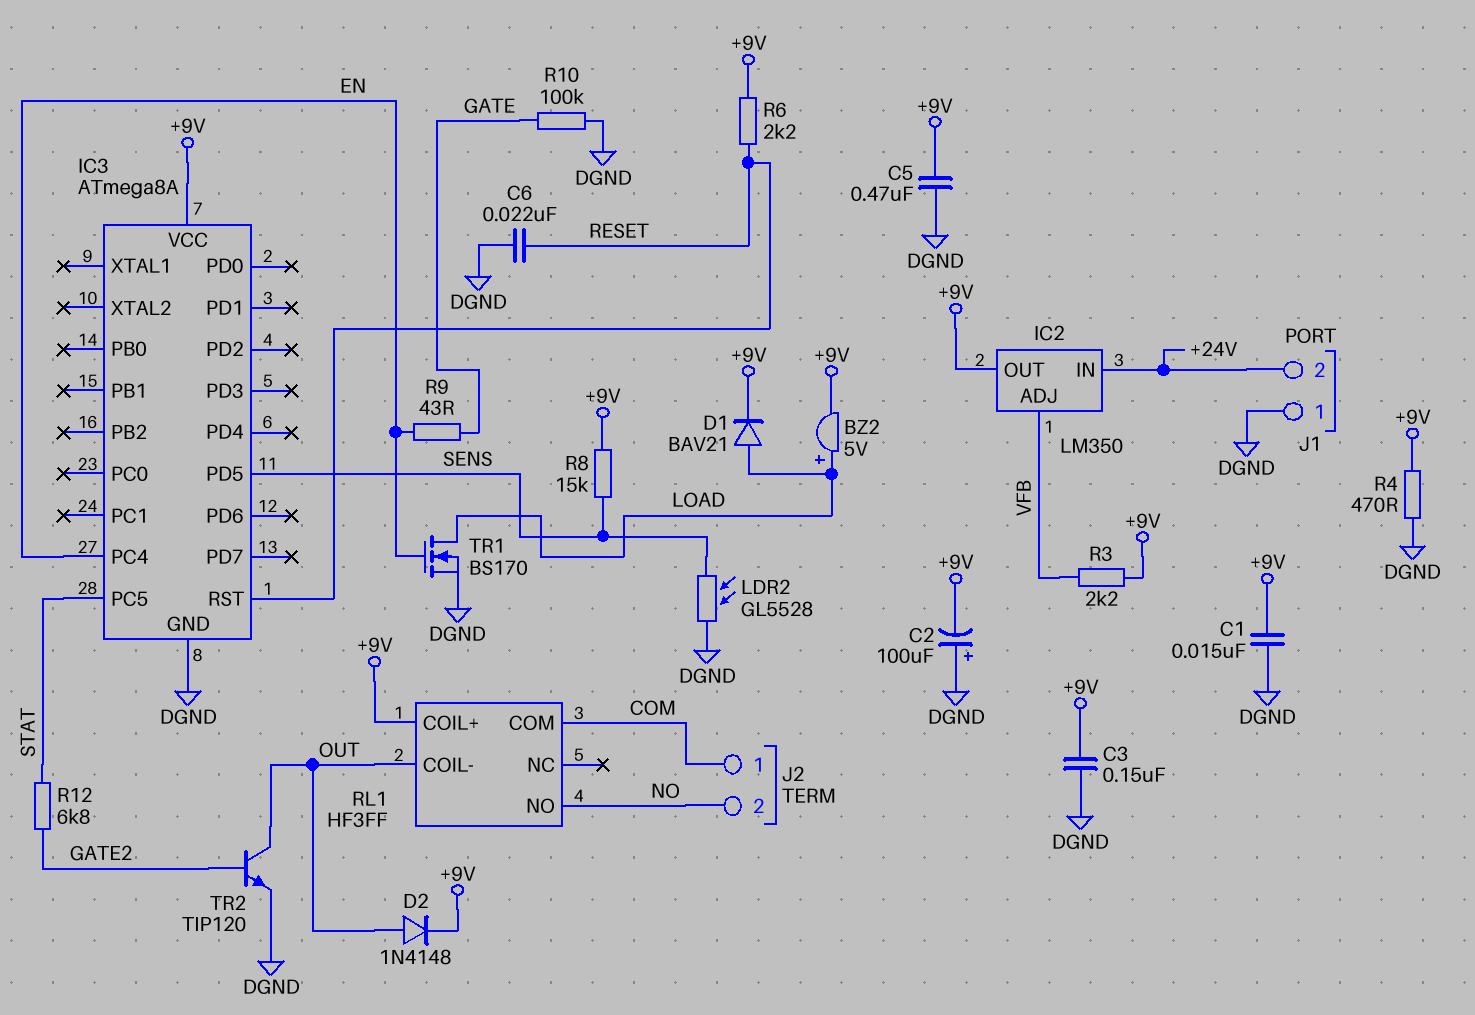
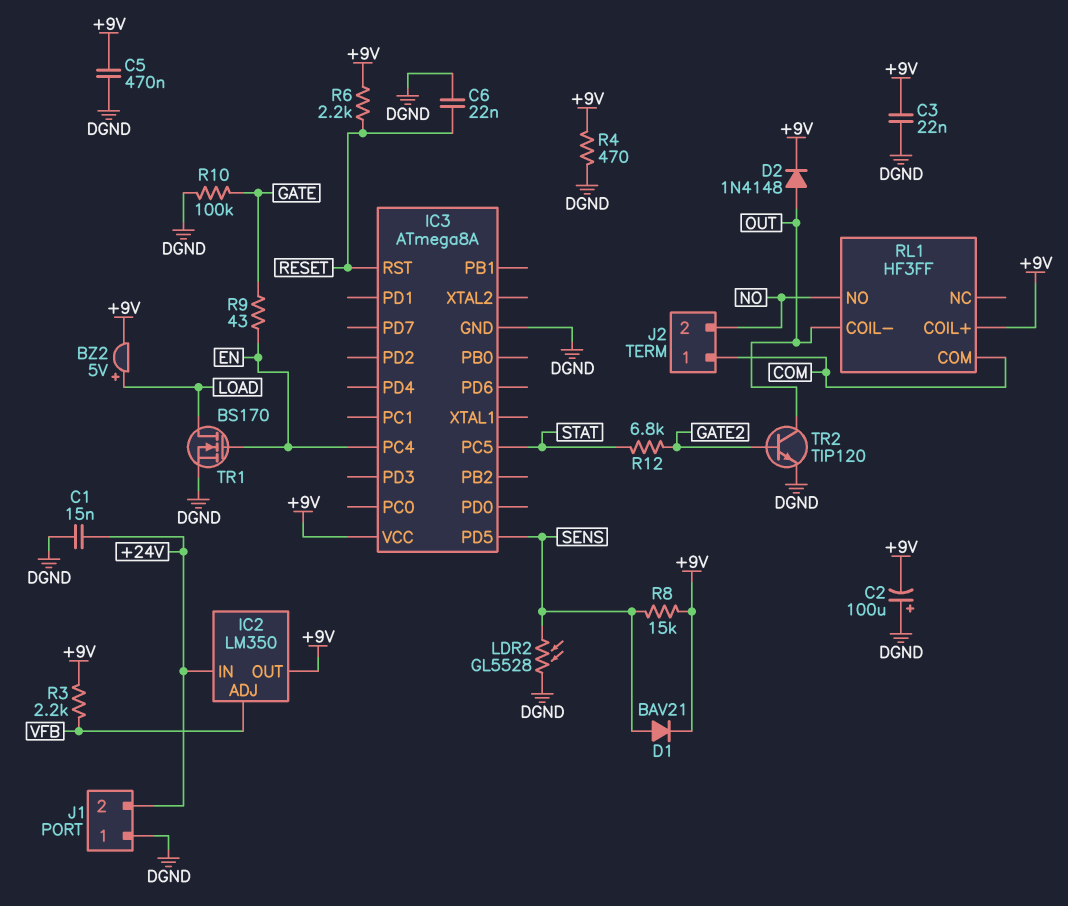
C1: 15nF (+9V, DGND) -> 15nF (+24V, DGND)
C3: 150nF (+9V, DGND) -> 22nF (+9V, DGND)
D1: diode BAV21 (A LOAD, K +9V) -> diode BAV21 (A SENS, K +9V)

